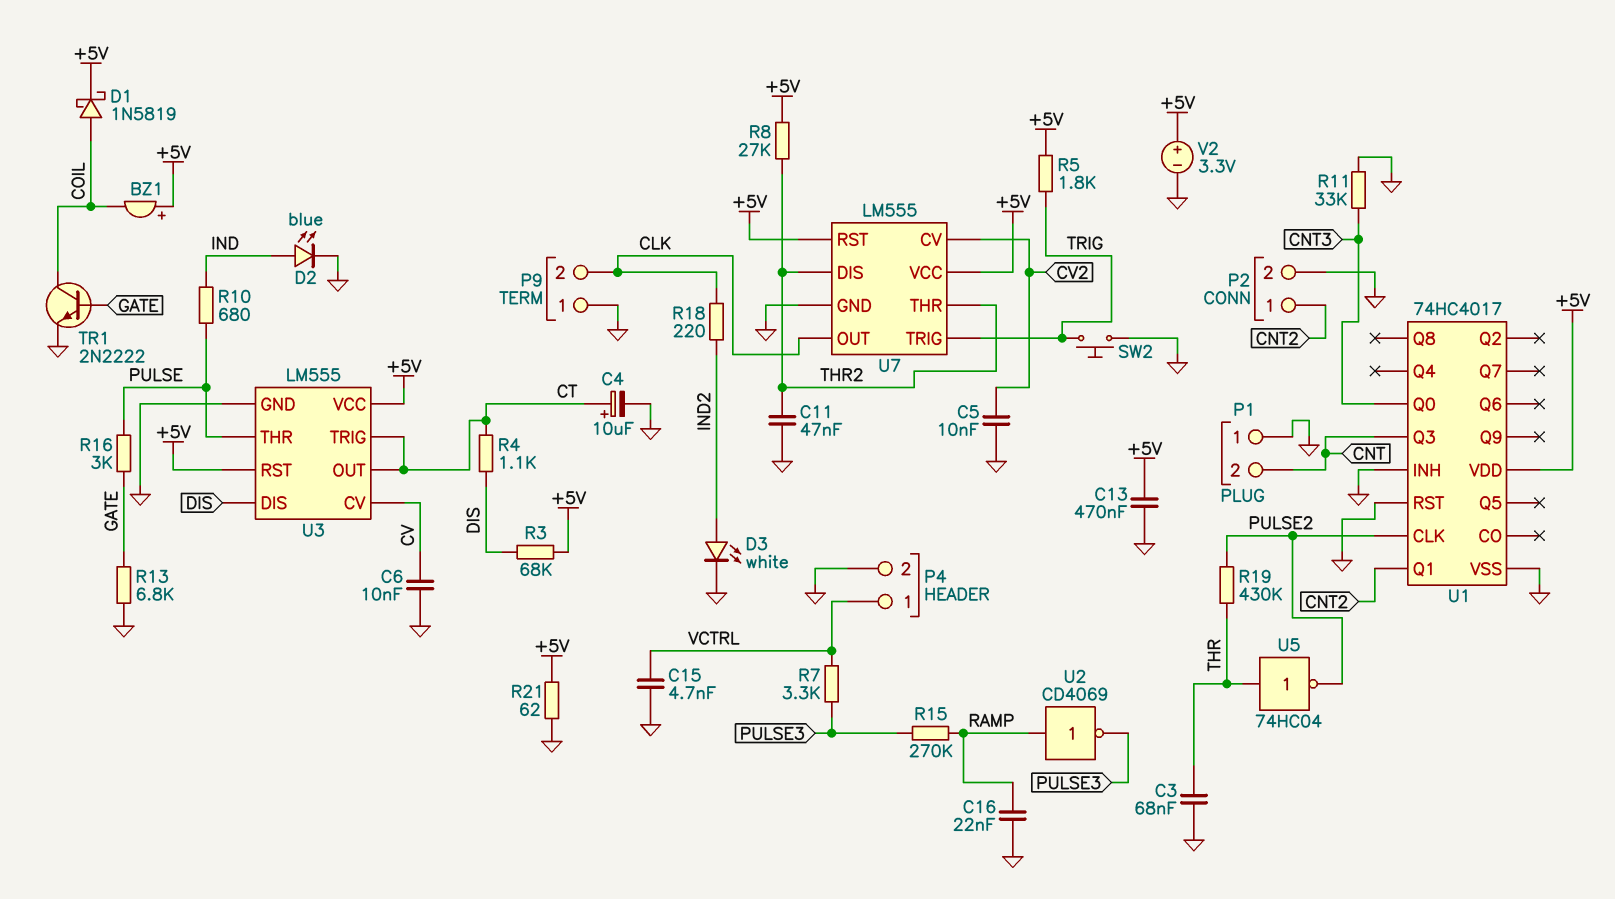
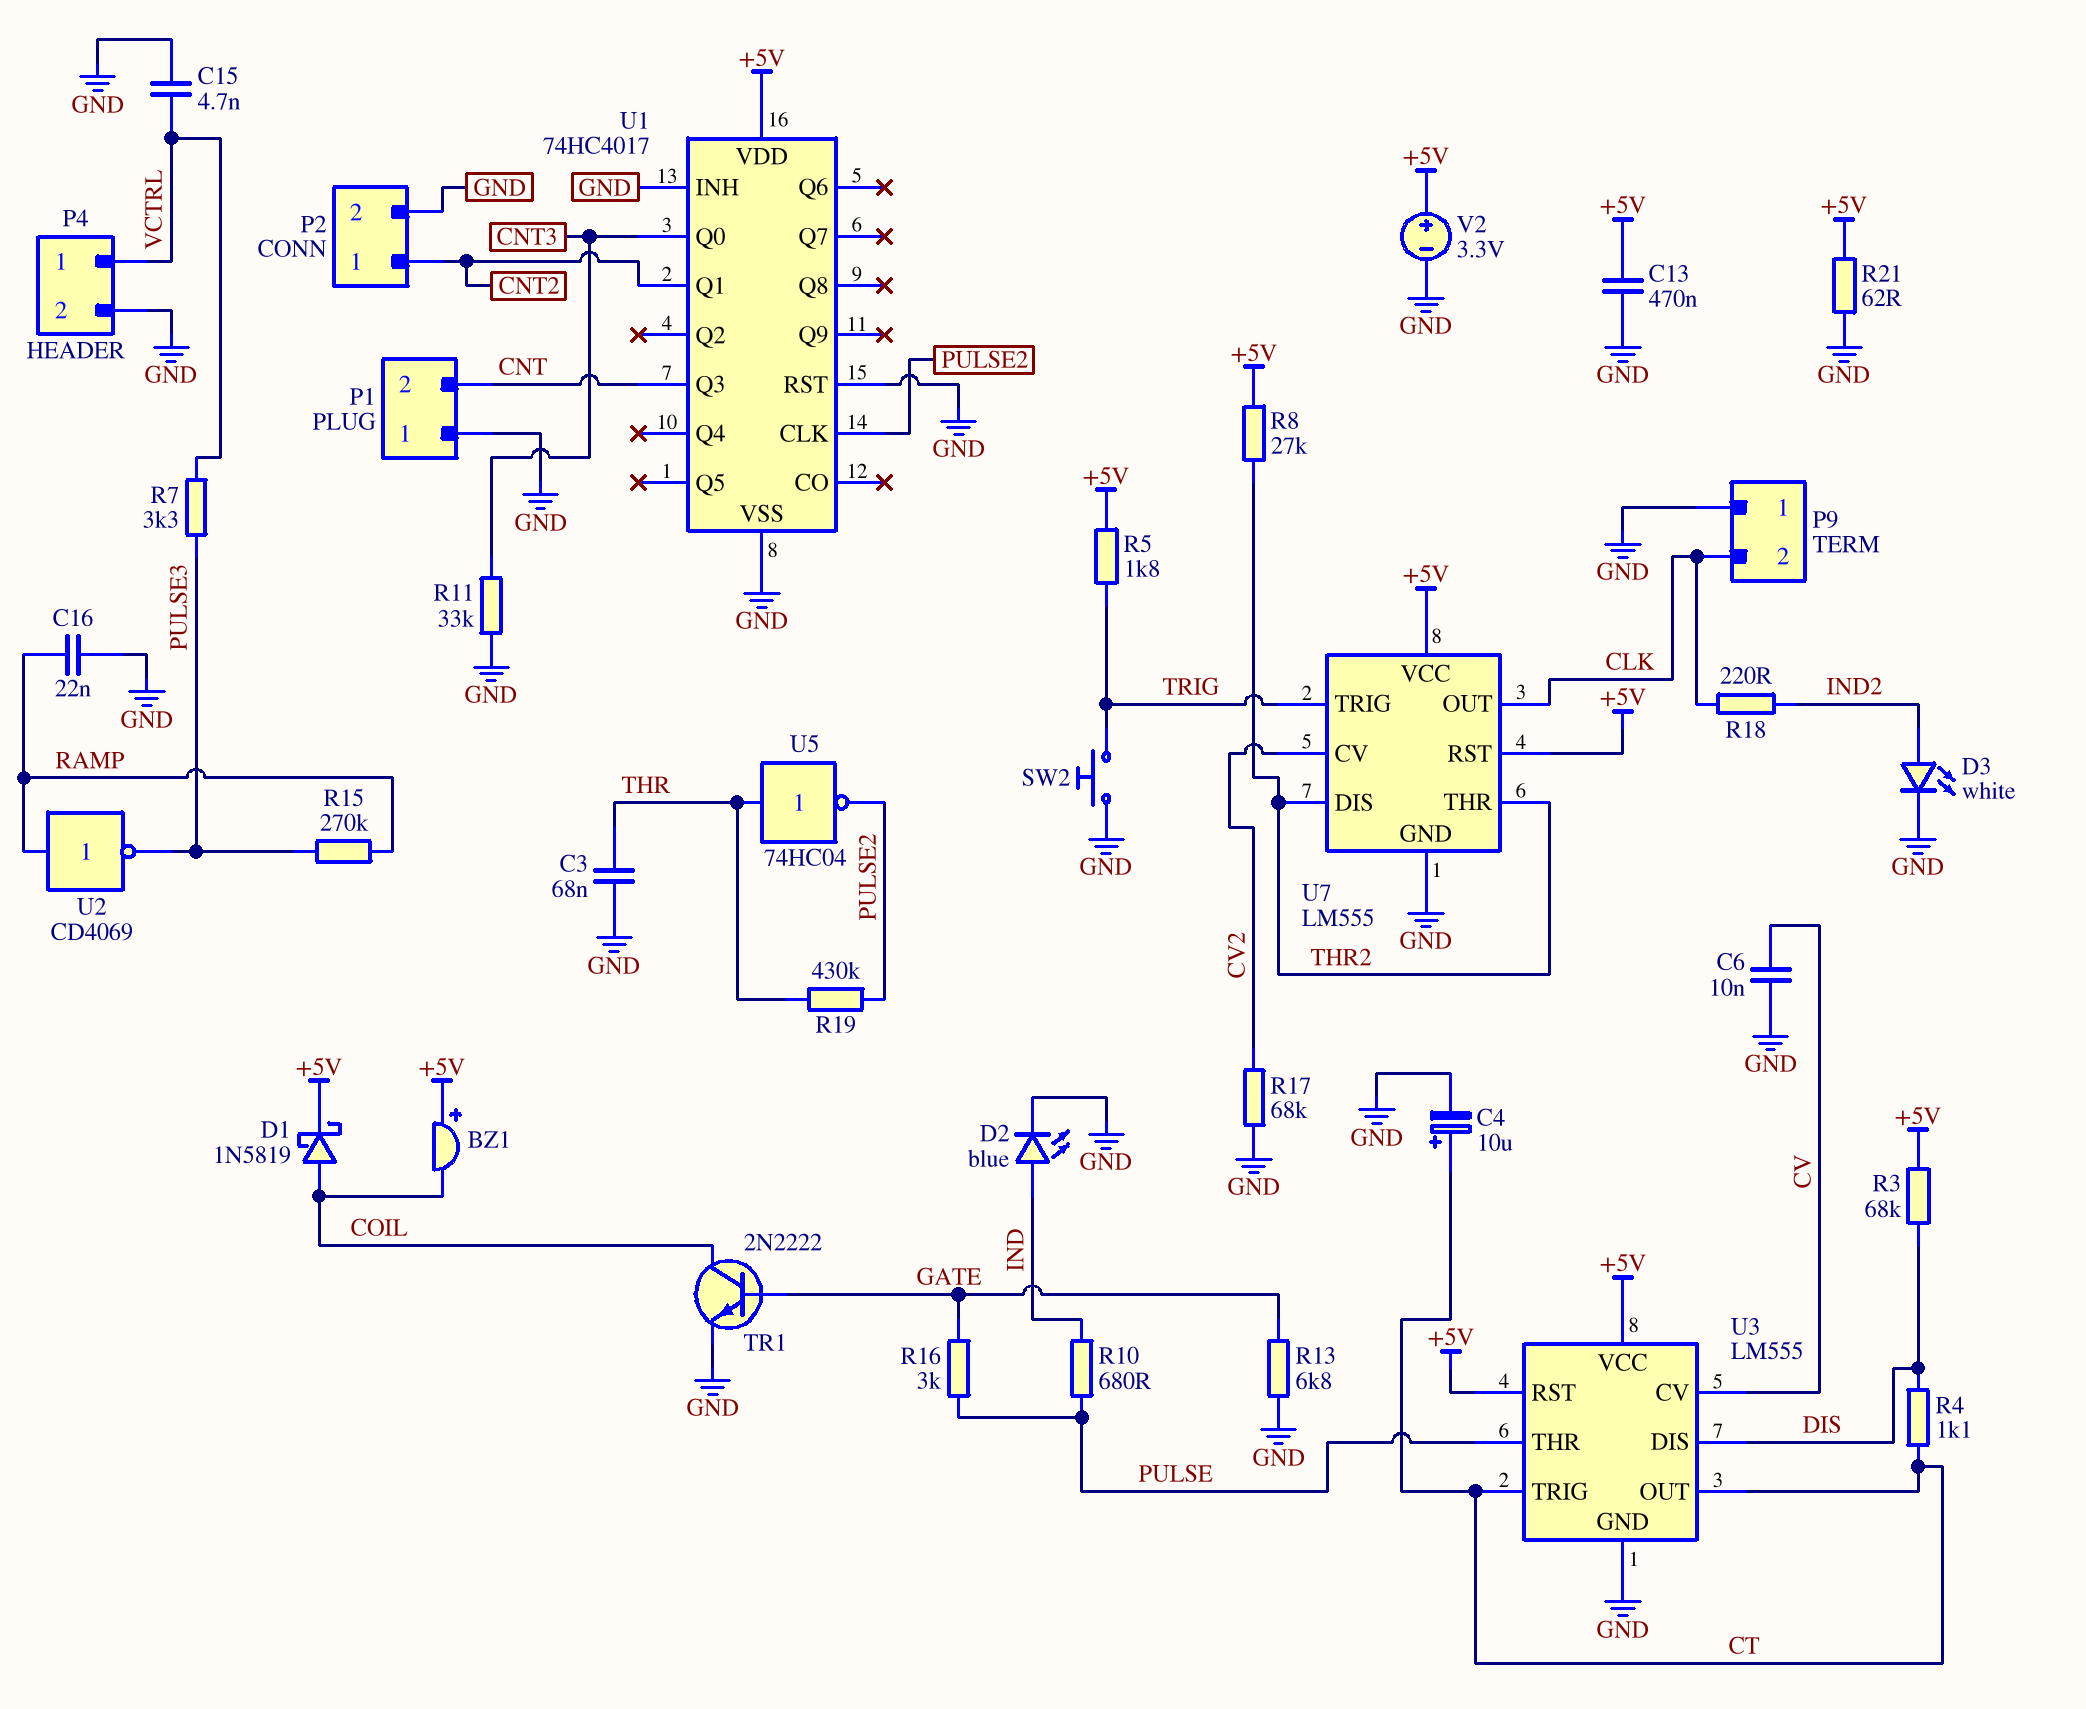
C5: 10nF (CV2, GND) -> none
C11: 47nF (GND, THR2) -> none
R17: none -> 68k (CV2, GND)

